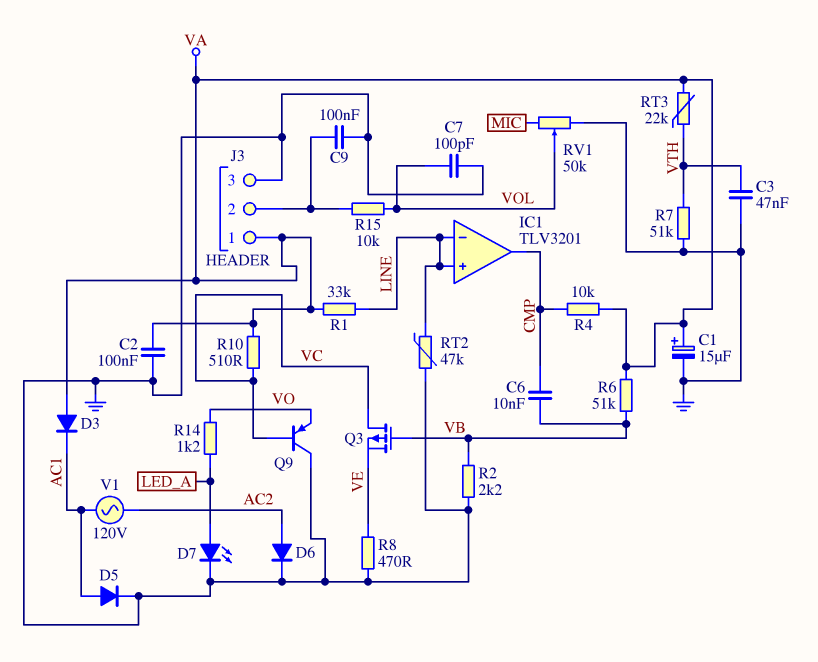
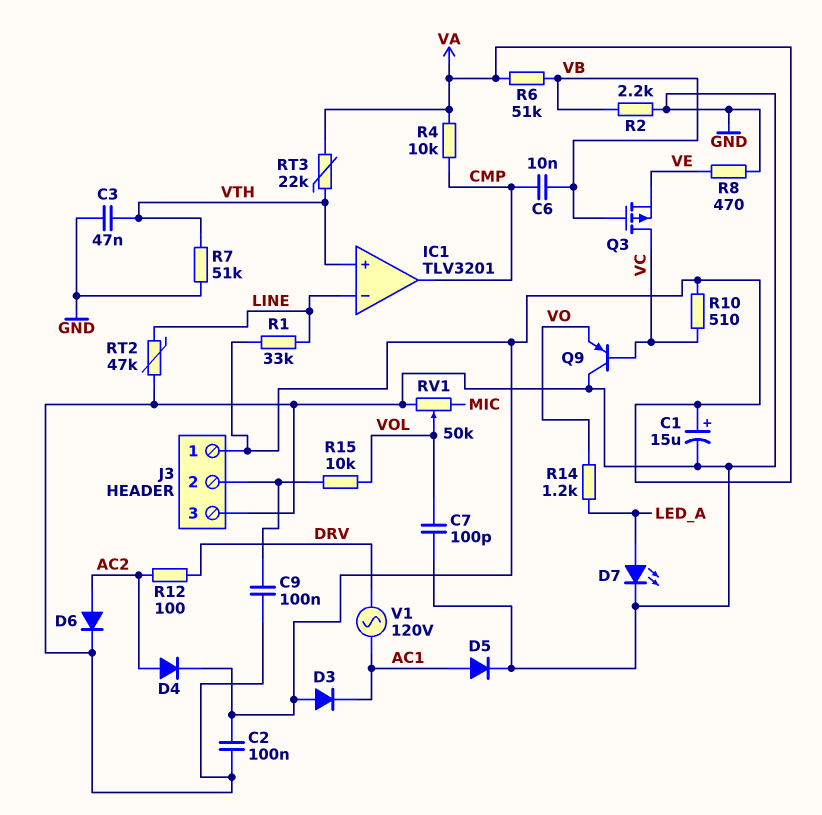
D4: none -> diode (A AC2, K VA)
IC1 pin in+: LINE -> VTH
R12: none -> 100 (AC2, DRV)
V1: AC 120V (AC1, AC2) -> AC 120V (AC1, DRV)

